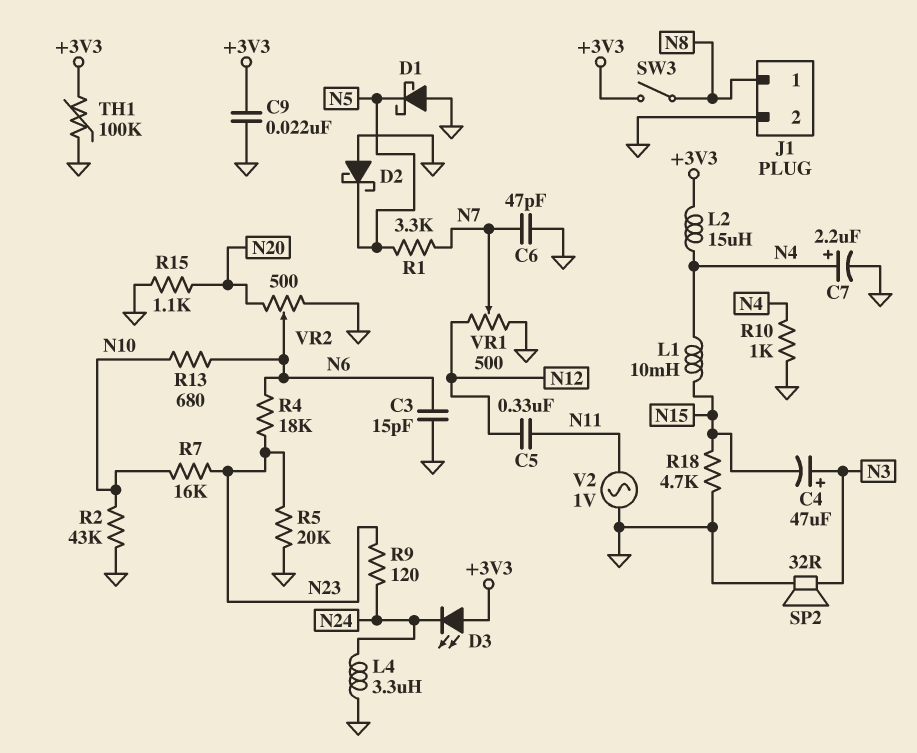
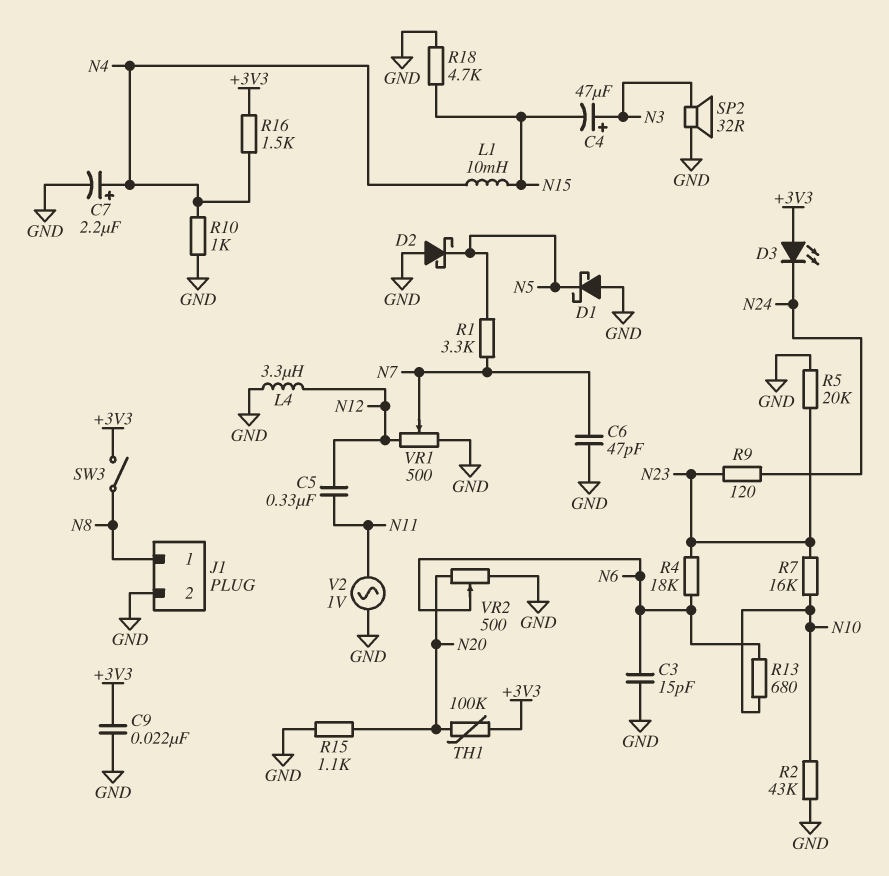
L2: 15uH (+3V3, N4) -> none
L4: 3.3uH (GND, N24) -> 3.3uH (GND, N12)
R16: none -> 1.5k (+3V3, N4)
TH1: 100k (+3V3, GND) -> 100k (+3V3, N20)

